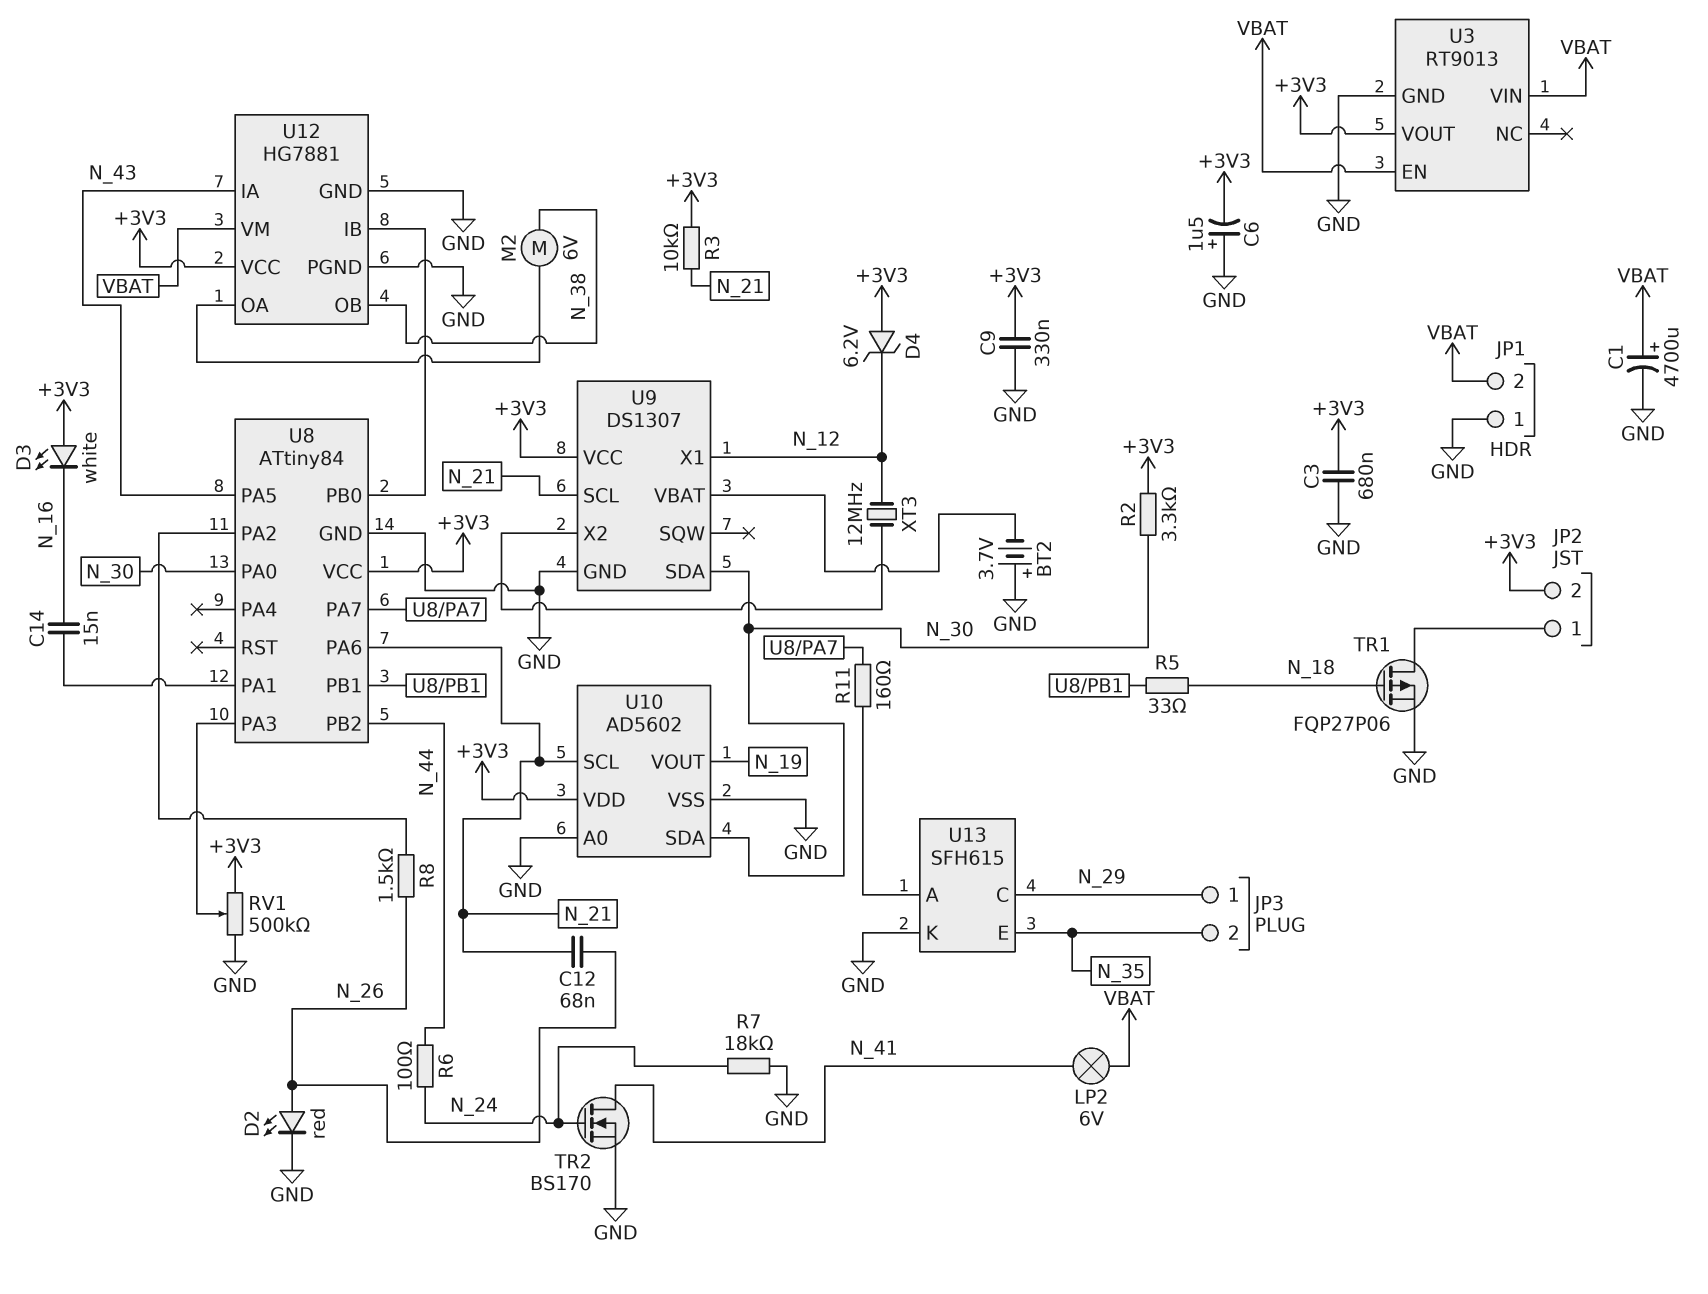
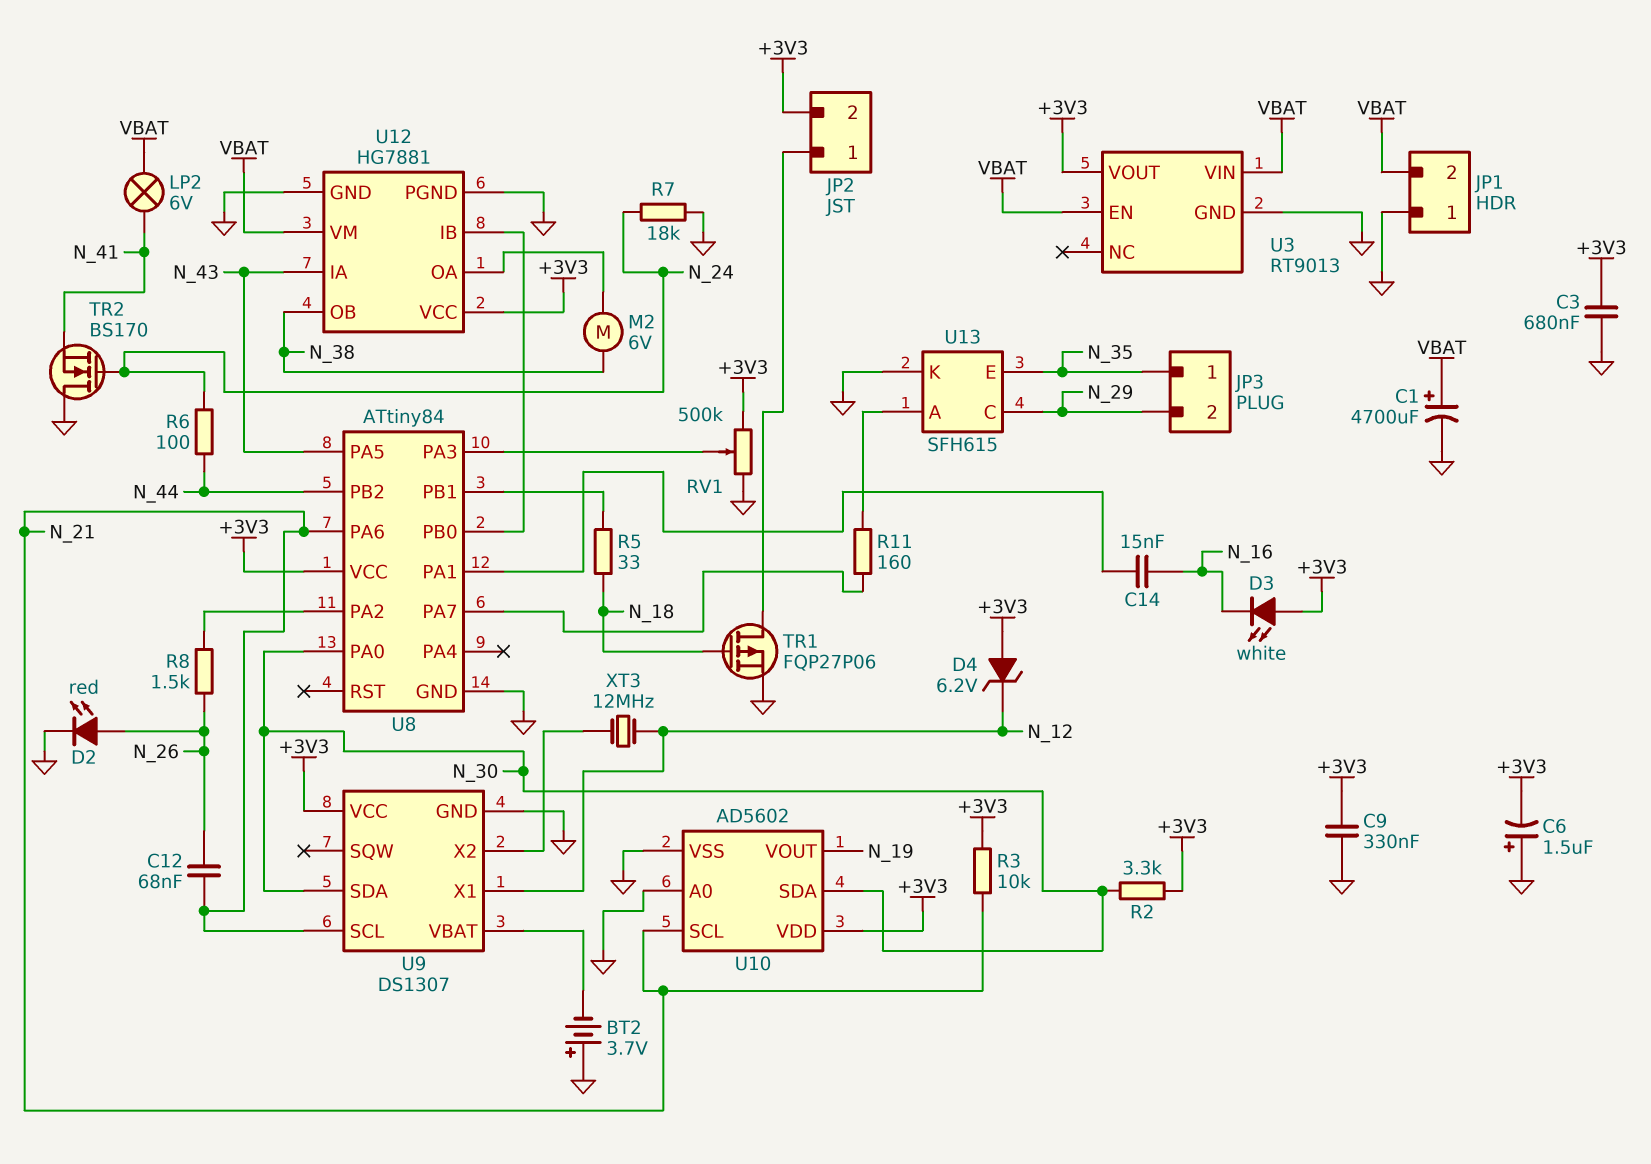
JP3 pin 1: N_29 -> N_35
JP3 pin 2: N_35 -> N_29
TR2: NMOS BS170 (G N_24, D N_41, S GND) -> NMOS BS170 (G N_24, D GND, S N_41)

